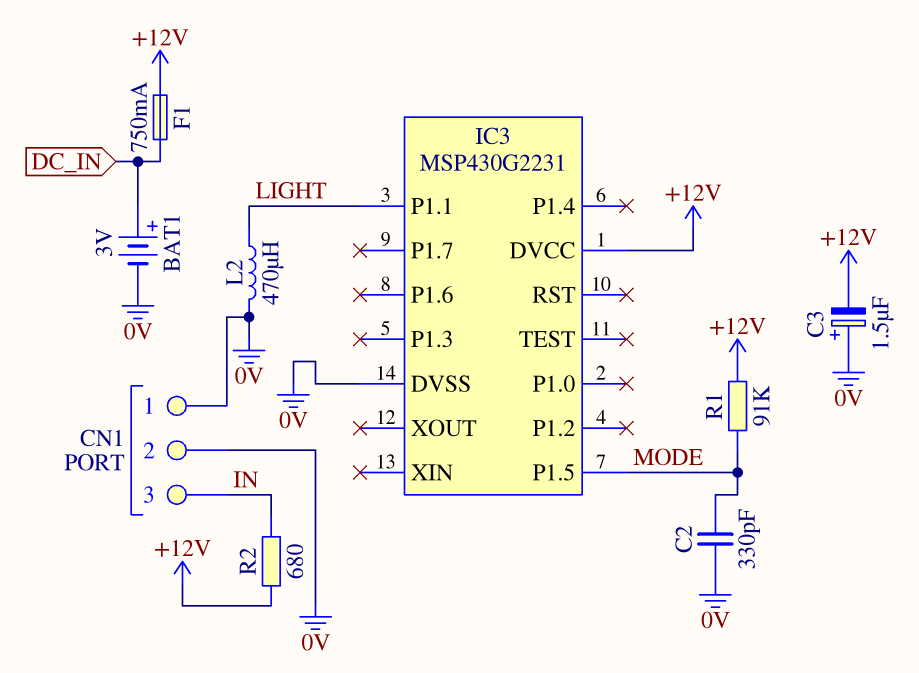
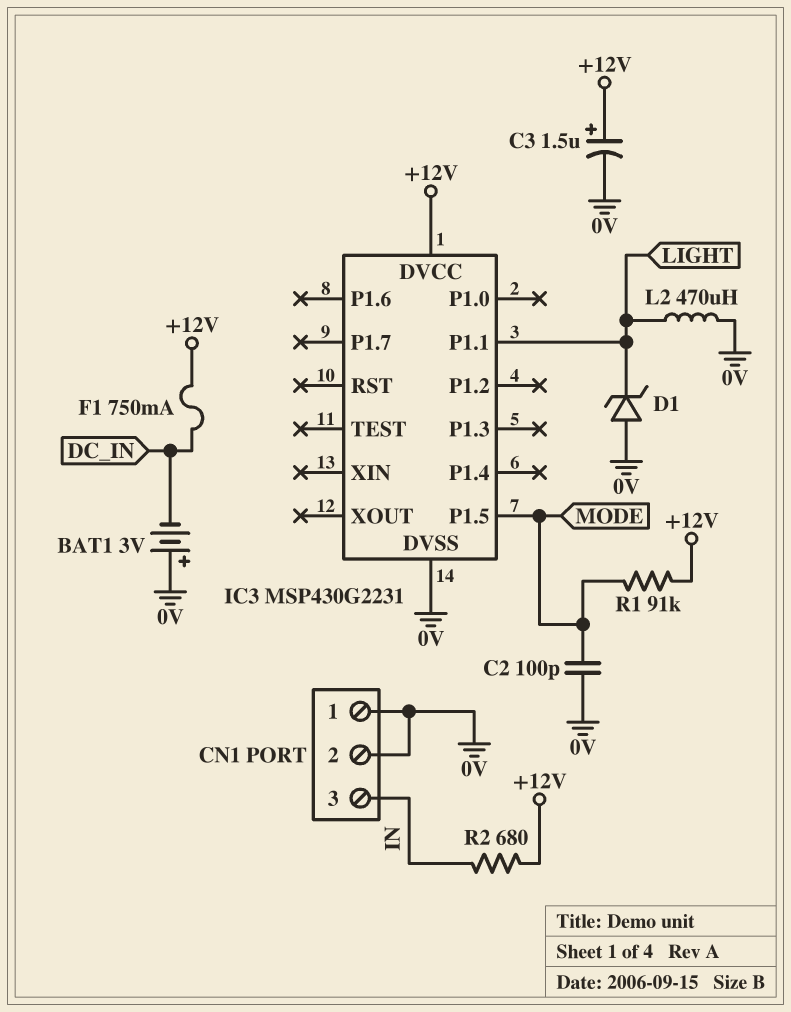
BAT1: 3V (plus DC_IN, minus 0V) -> 3V (plus 0V, minus DC_IN)
C2: 330pF (0V, MODE) -> 100pF (0V, MODE)
C3: 1.5uF (plus 0V, minus +12V) -> 1.5uF (plus +12V, minus 0V)
D1: none -> zener (A 0V, K LIGHT)

